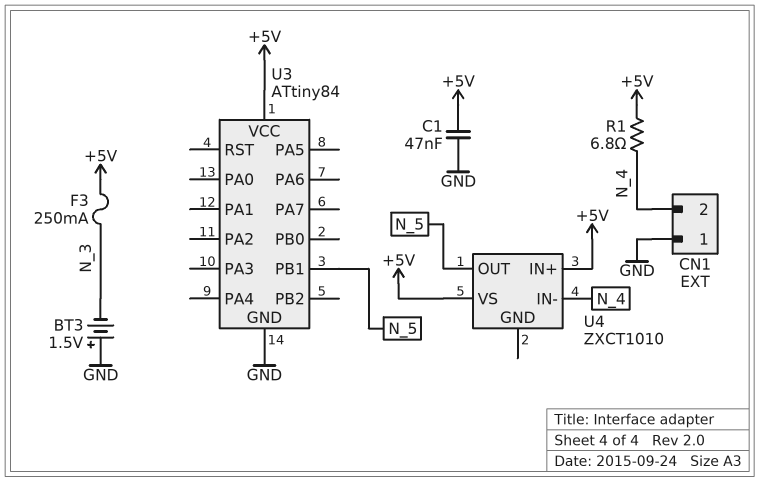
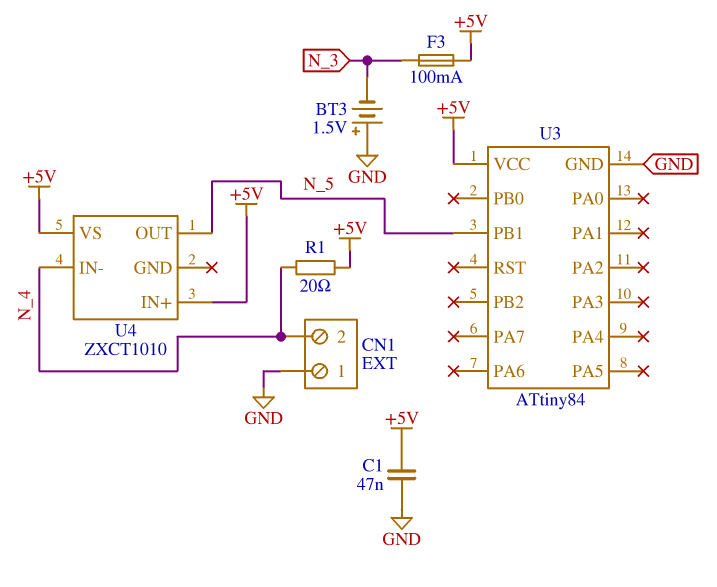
F3: 250mA (+5V, N_3) -> 100mA (+5V, N_3)
R1: 6.8 (+5V, N_4) -> 20 (+5V, N_4)

